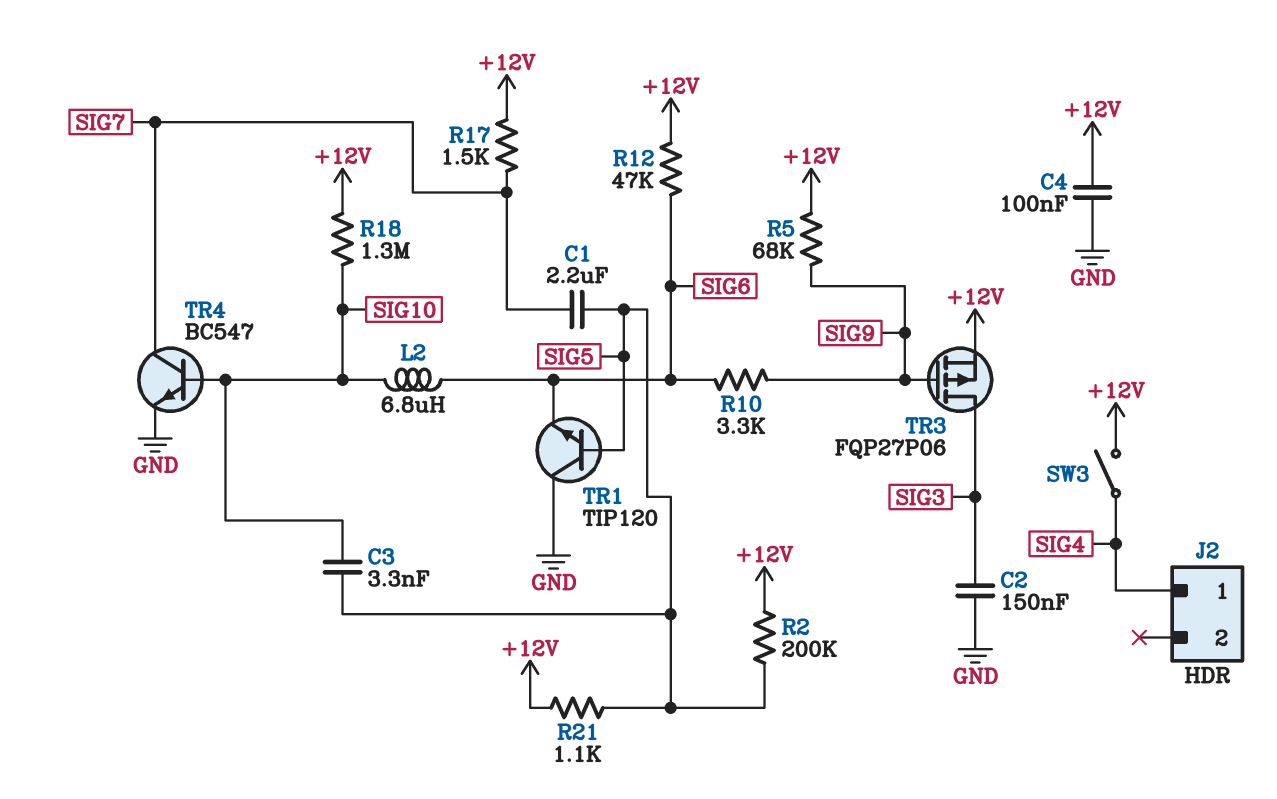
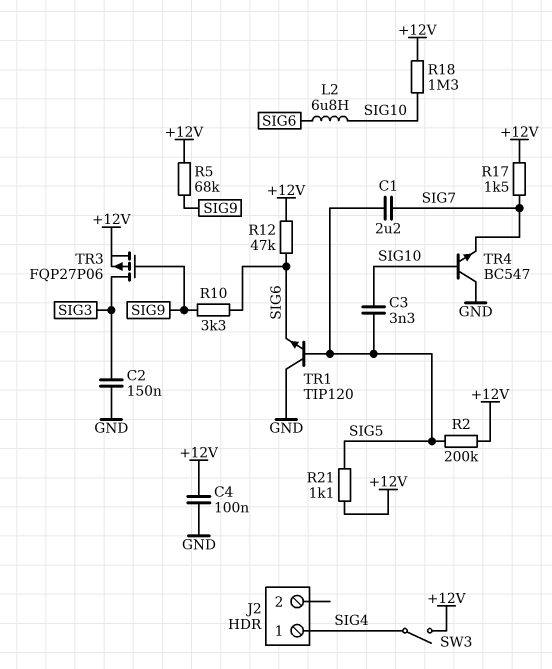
TR4: NPN BC547 (B SIG10, C SIG7, E GND) -> NPN BC547 (B SIG10, C GND, E SIG7)

